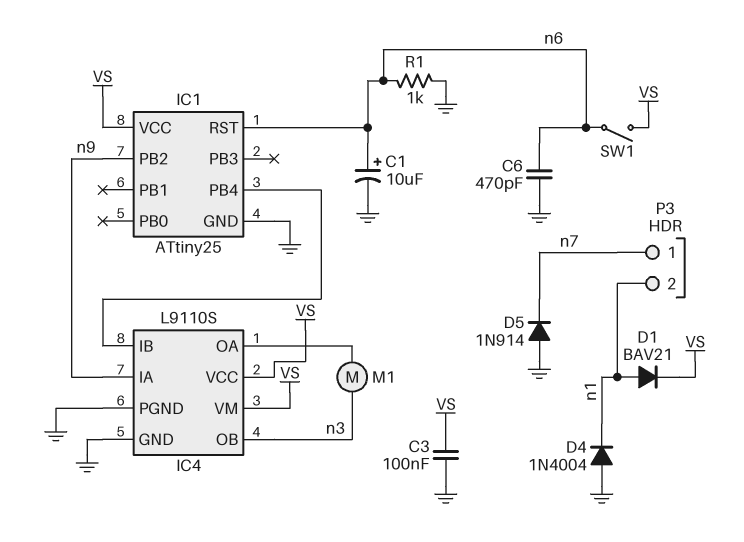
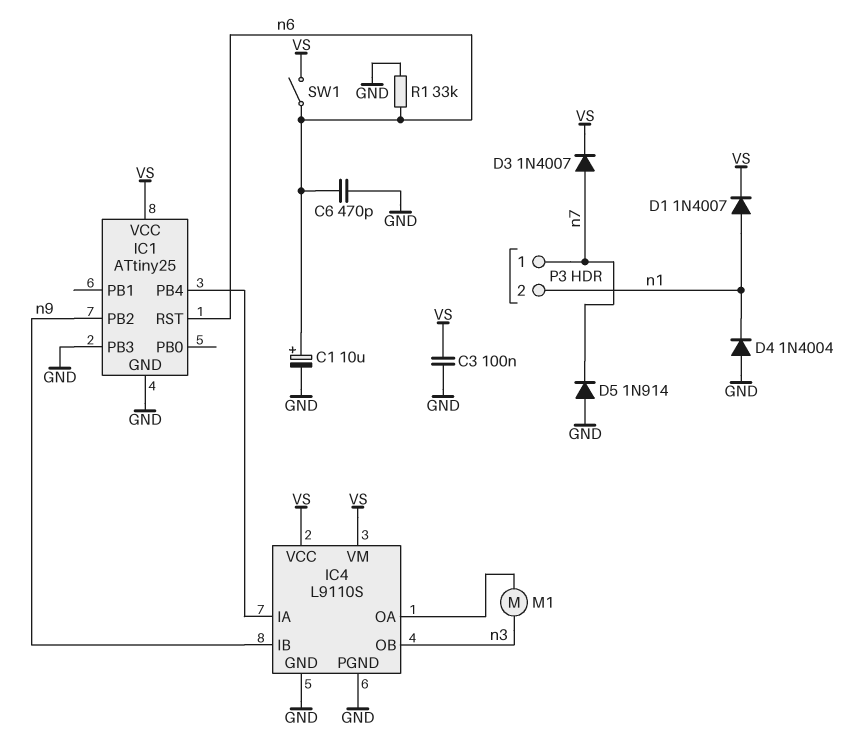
D1: diode BAV21 (A n1, K VS) -> diode 1N4007 (A n1, K VS)
D3: none -> diode 1N4007 (A n7, K VS)
IC1 pin PB3: none -> GND
IC4 pin IA: n9 -> IC1/PB4
IC4 pin IB: IC1/PB4 -> n9
R1: 1k (GND, n6) -> 33k (GND, n6)

